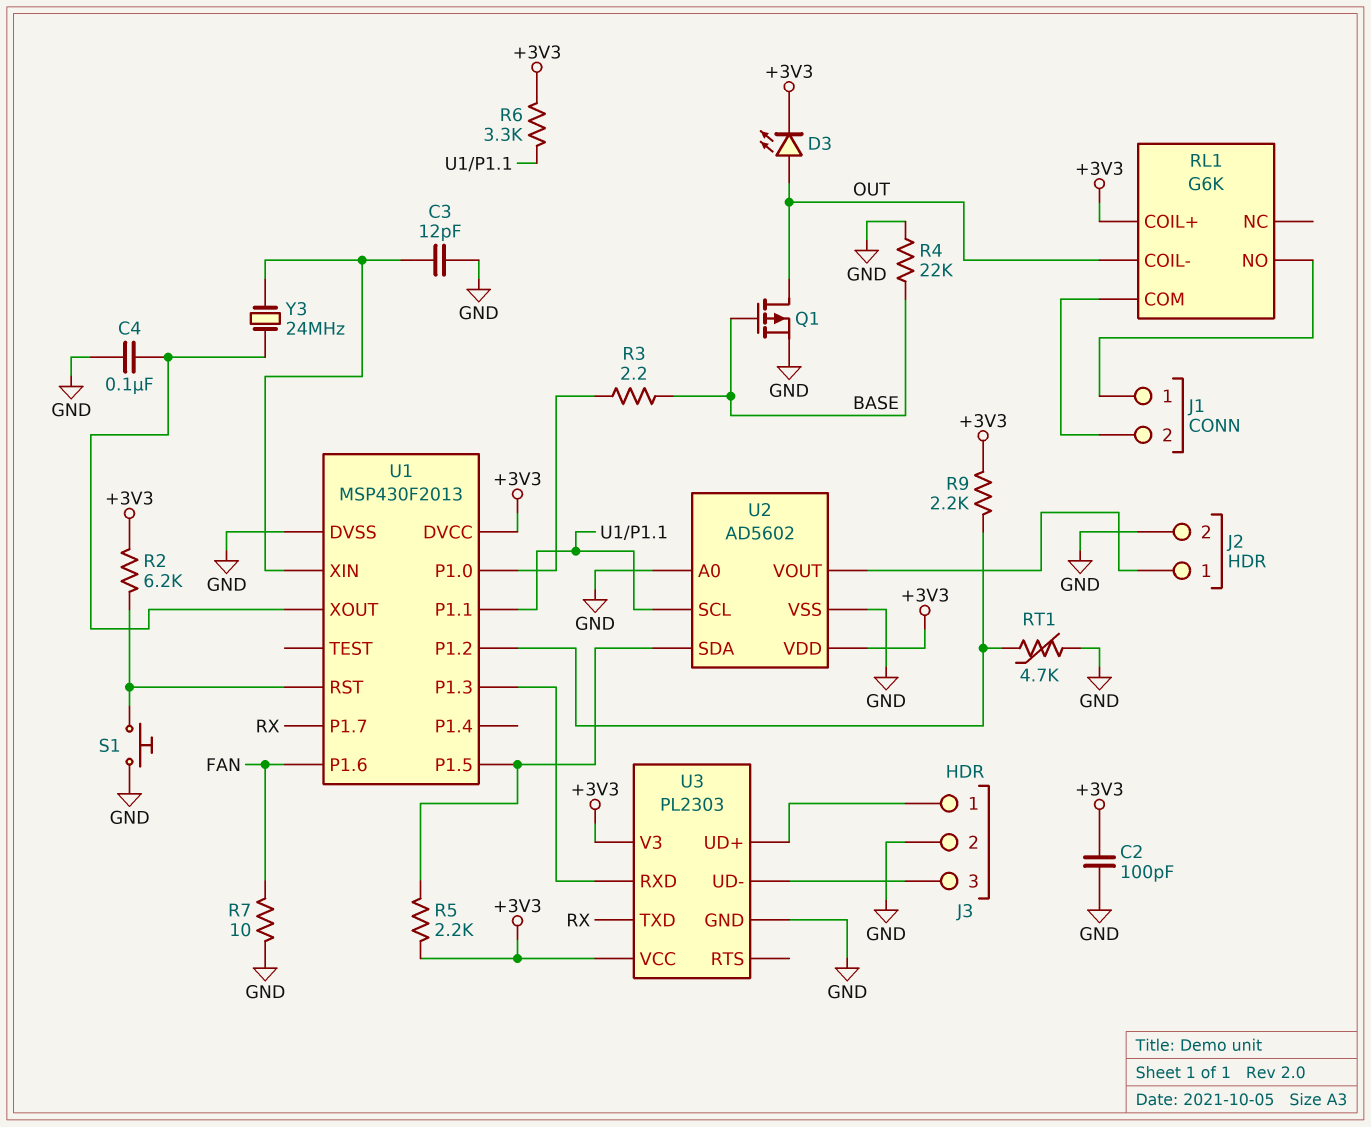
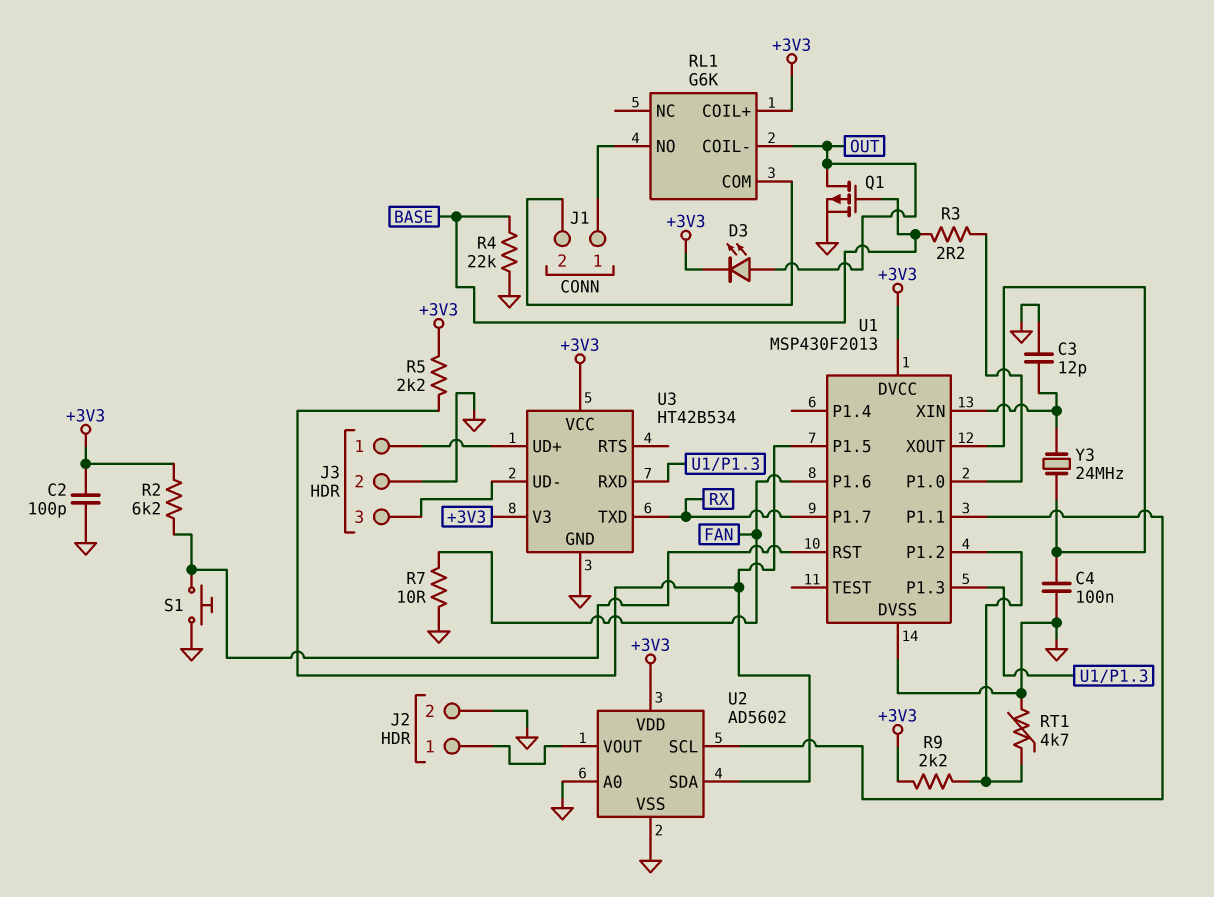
R6: 3.3k (+3V3, U1/P1.1) -> none
U3: PL2303 -> HT42B534

